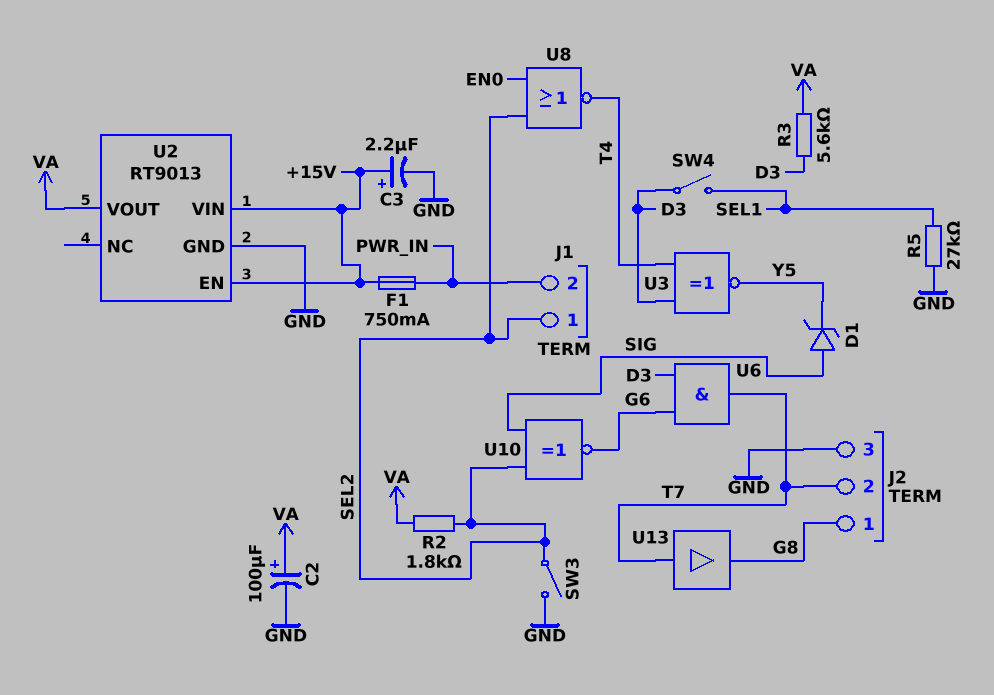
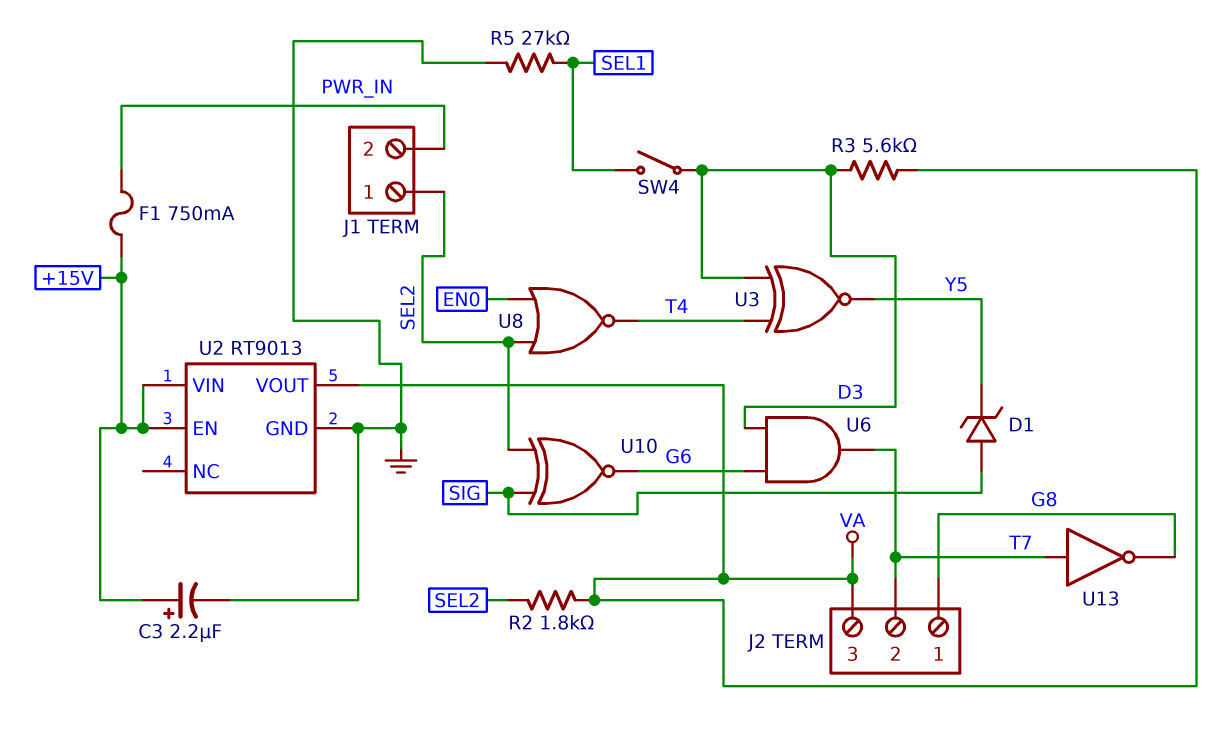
C2: 100uF (plus VA, minus GND) -> none
J2 pin 3: GND -> VA
SW3: switch (GND, SEL2) -> none
U13: buffer (in T7, out G8) -> NOT (in T7, out G8)

